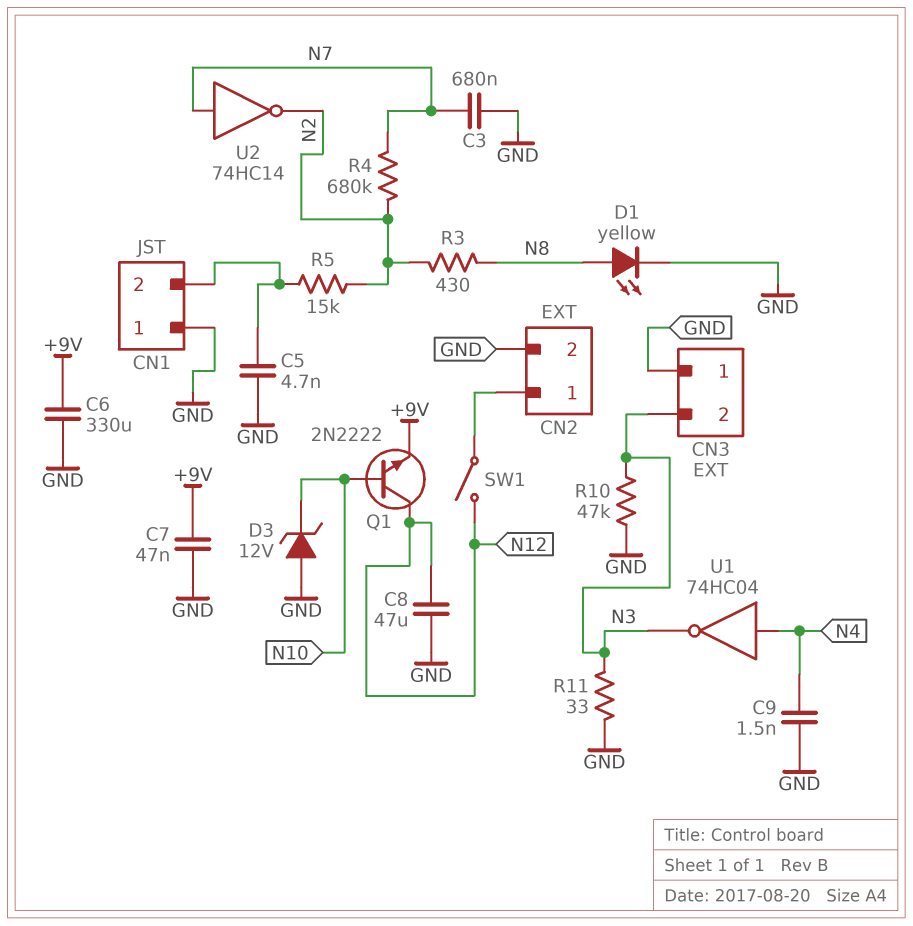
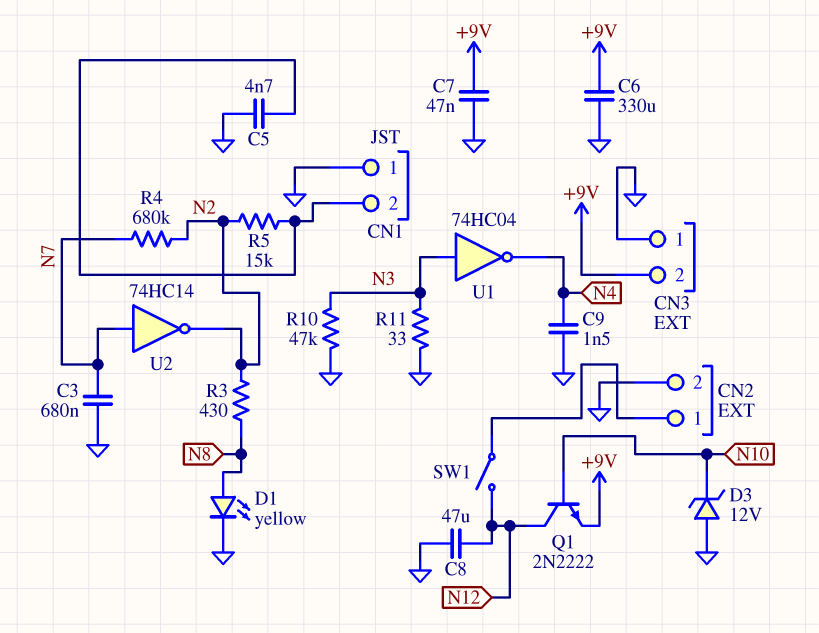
CN3 pin 2: N3 -> +9V
U1: NOT 74HC04 (in N4, out N3) -> NOT 74HC04 (in N3, out N4)

